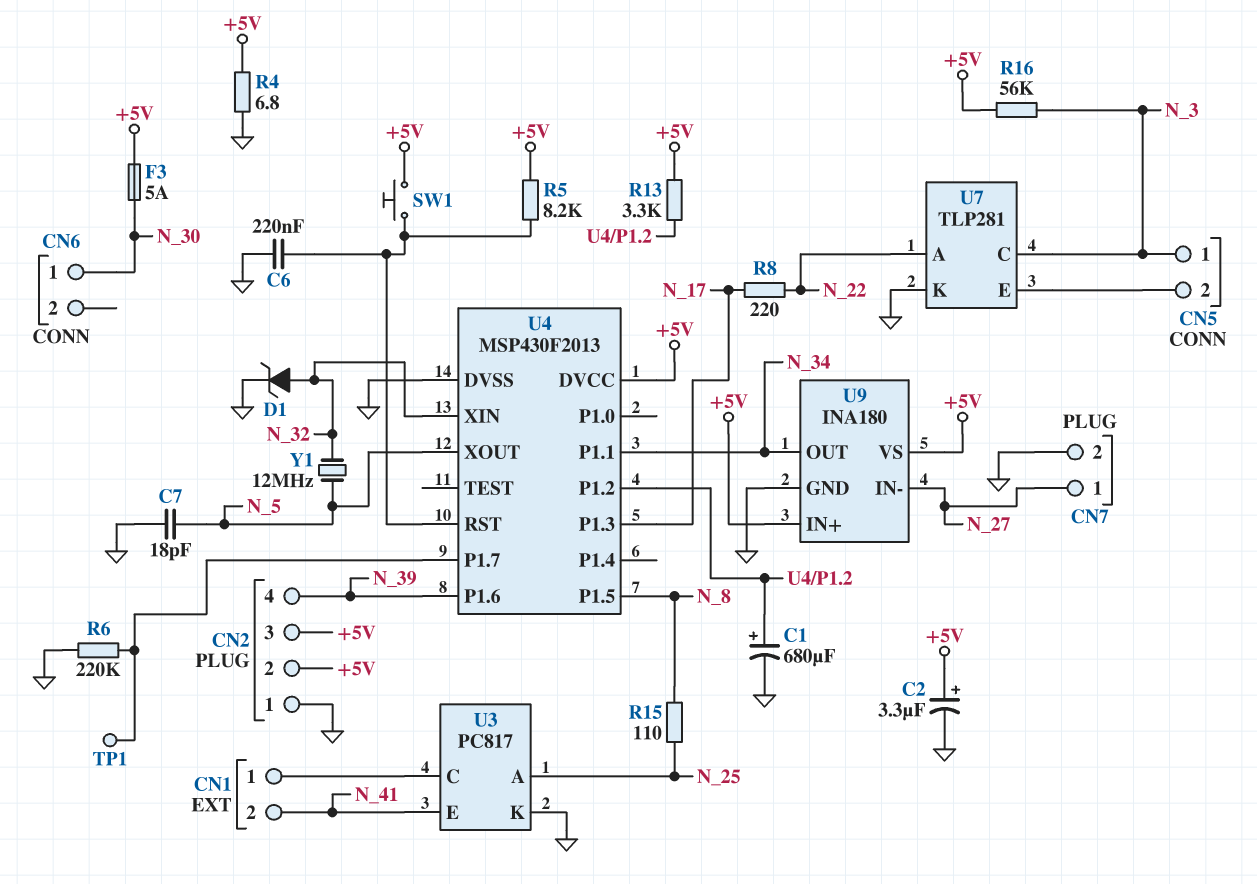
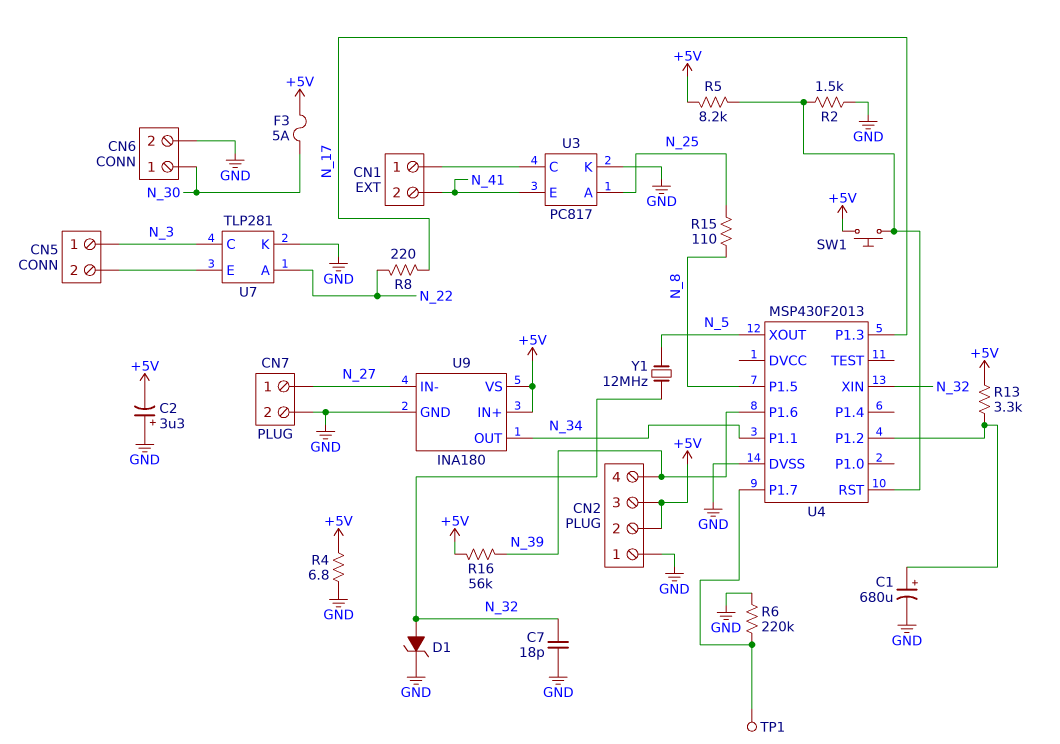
C2: 3.3uF (plus +5V, minus GND) -> 3.3uF (plus GND, minus +5V)
C6: 220nF (GND, U4/RST) -> none
C7: 18pF (GND, N_5) -> 18pF (GND, N_32)
CN6 pin 2: none -> GND
R2: none -> 1.5k (GND, U4/RST)
R16: 56k (+5V, N_3) -> 56k (+5V, N_39)
U4 pin DVCC: +5V -> none

